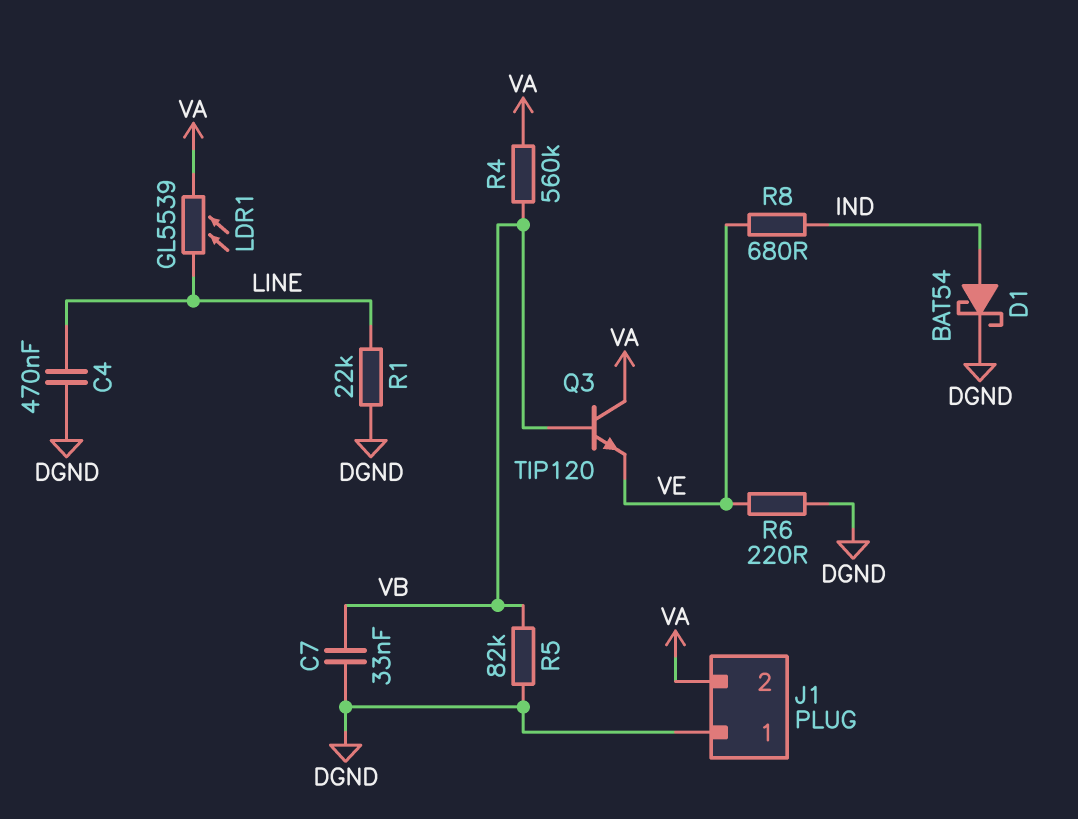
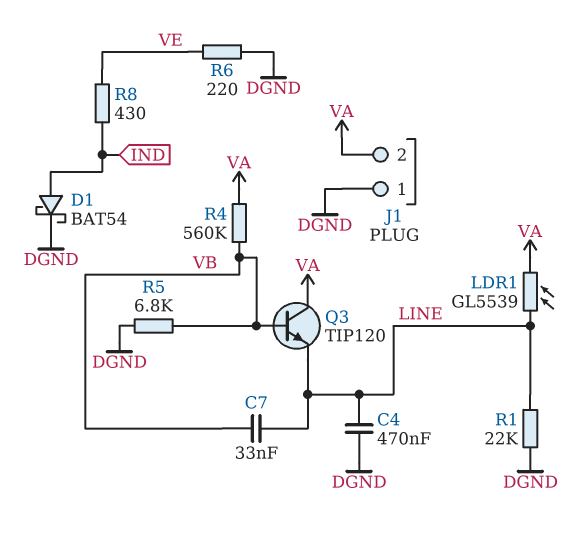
C7: 33nF (DGND, VB) -> 33nF (LINE, VB)
Q3: NPN TIP120 (B VB, C VA, E VE) -> NPN TIP120 (B VB, C VA, E LINE)
R5: 82k (DGND, VB) -> 6.8k (DGND, VB)
R8: 680 (IND, VE) -> 430 (IND, VE)

